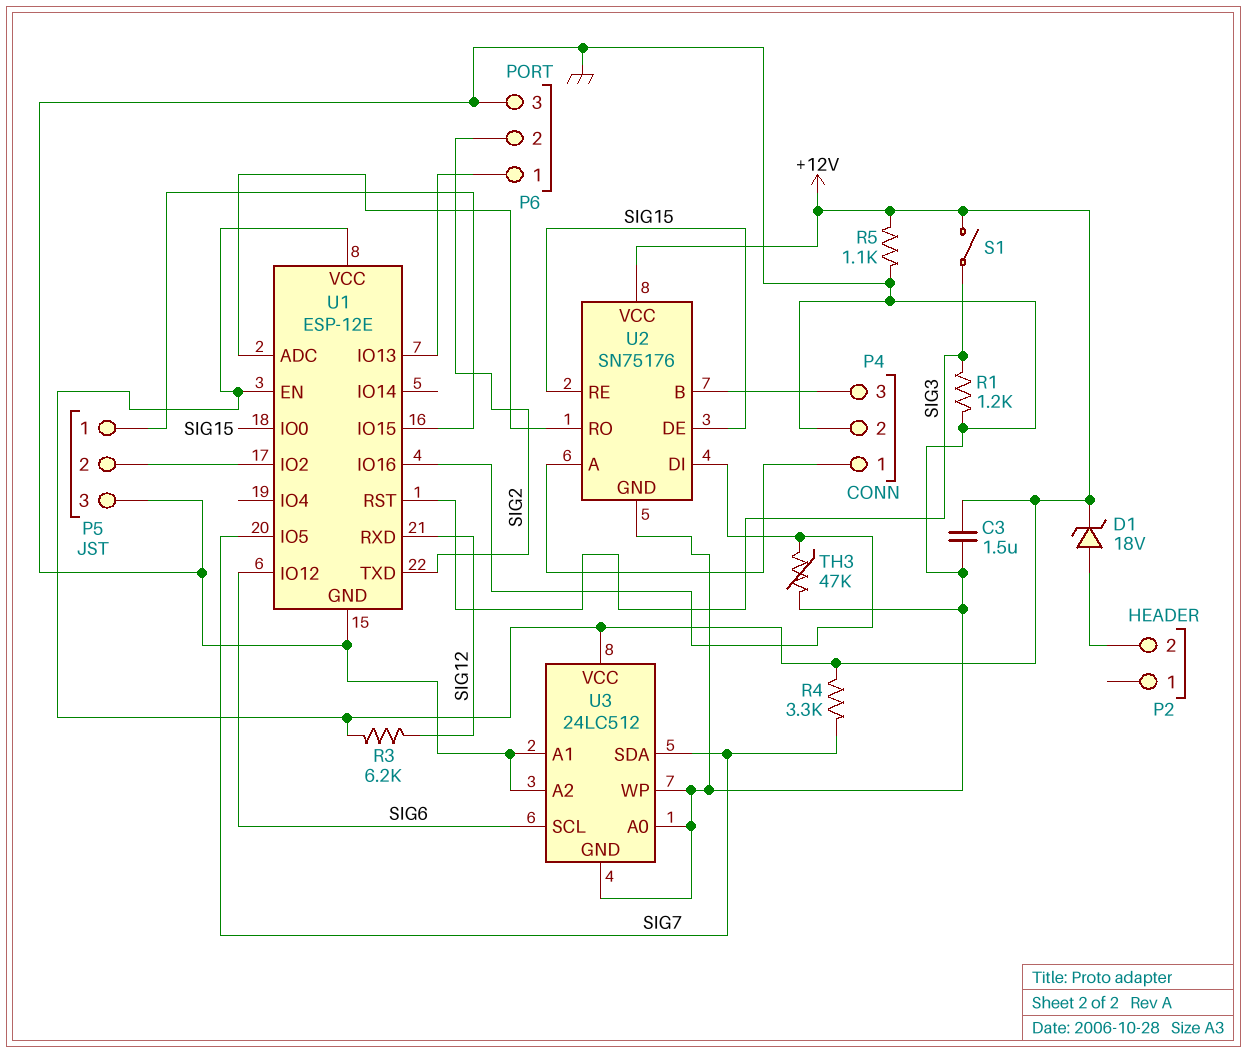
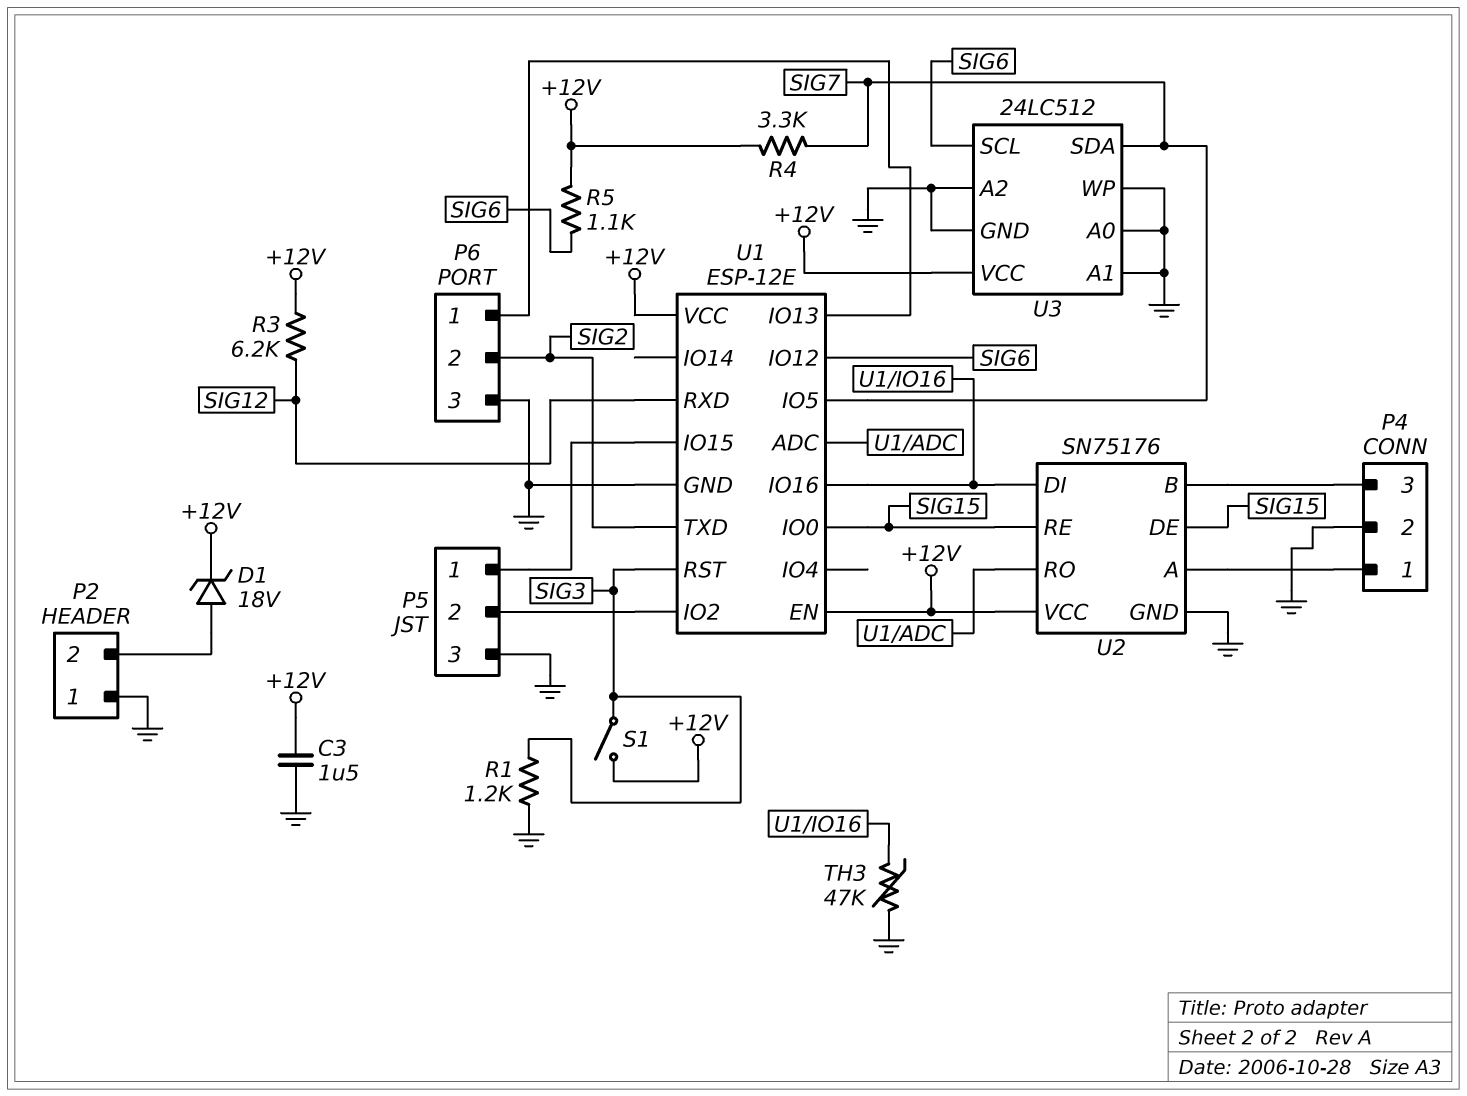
P2 pin 1: none -> GND
R5: 1.1k (+12V, GND) -> 1.1k (+12V, SIG6)

